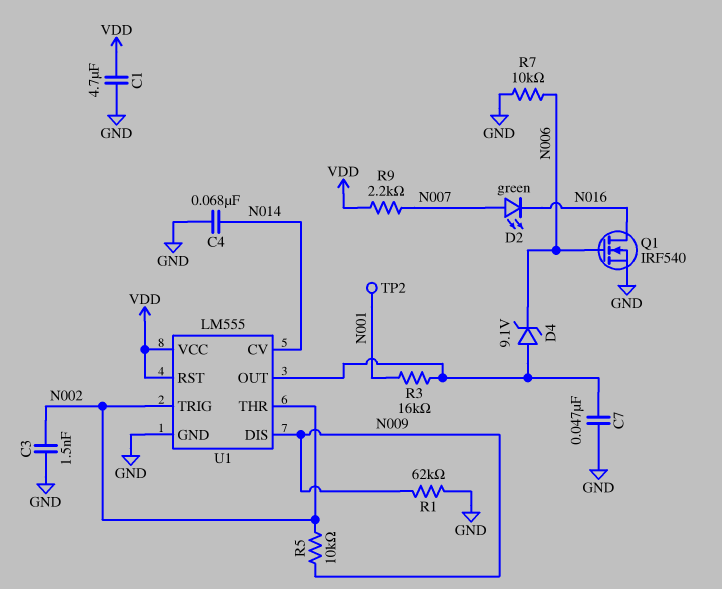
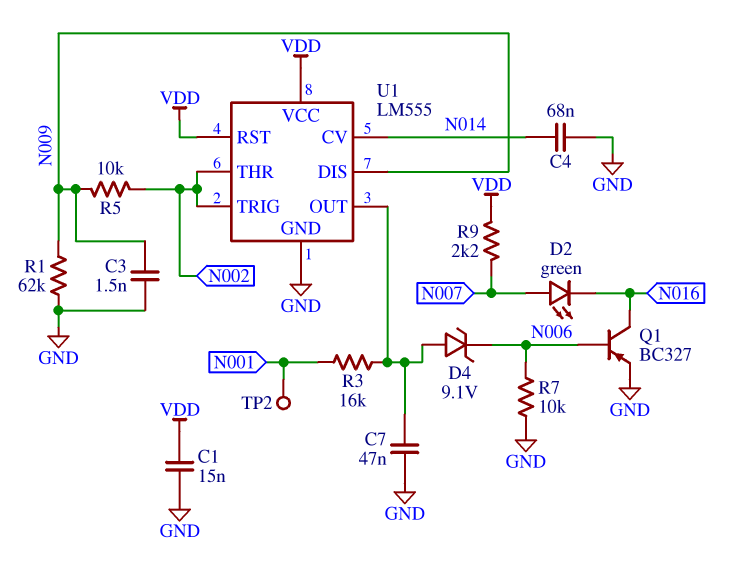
C1: 4.7uF (GND, VDD) -> 15nF (GND, VDD)
C3: 1.5nF (GND, N002) -> 1.5nF (GND, N009)
Q1: NMOS IRF540 (G N006, D N016, S GND) -> PNP BC327 (B N006, C N016, E GND)

